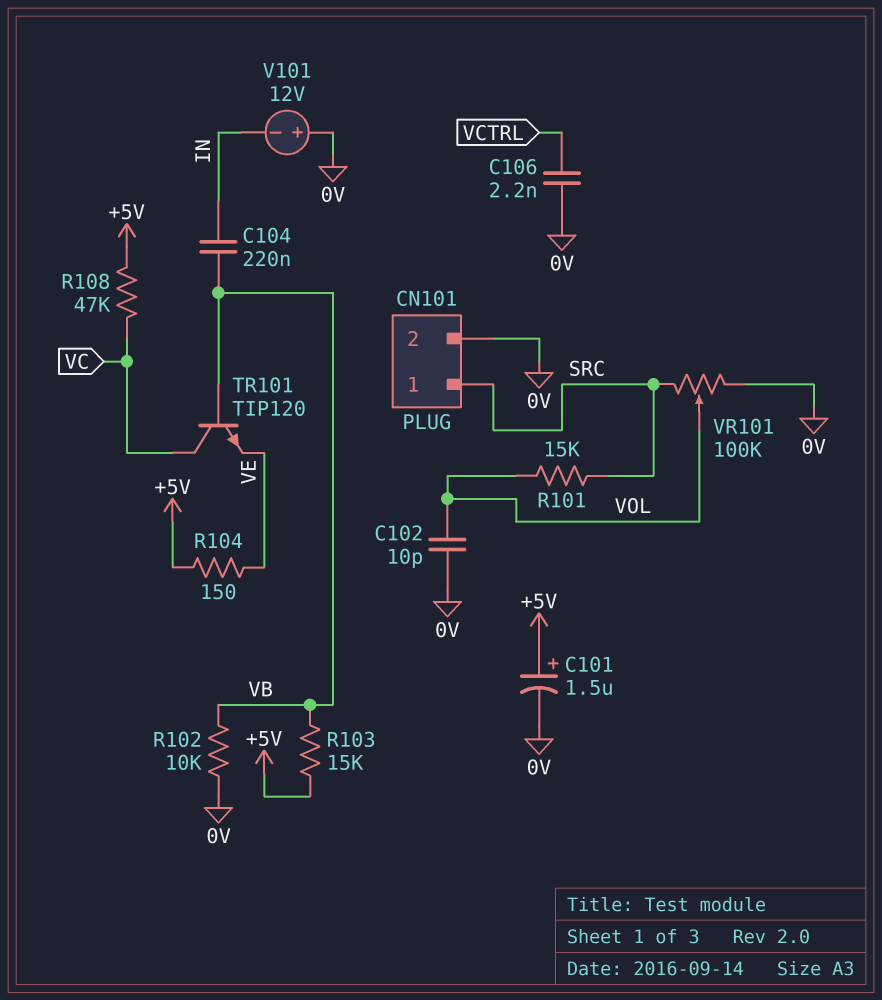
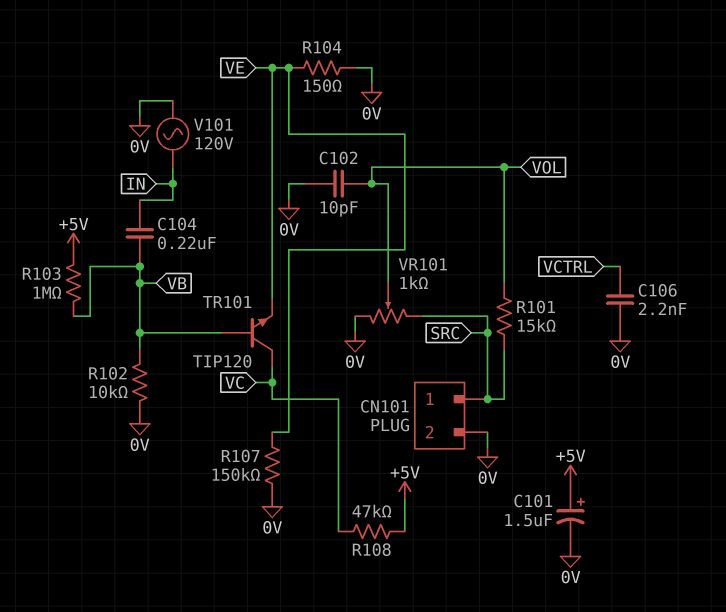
R103: 15k (+5V, VB) -> 1M (+5V, VB)
R104: 150 (+5V, VE) -> 150 (0V, VE)
R107: none -> 150k (0V, VE)
V101: 12V (plus 0V, minus IN) -> AC 120V (0V, IN)
VR101: 100k (0V, SRC, wiper VOL) -> 1k (0V, SRC, wiper VOL)

